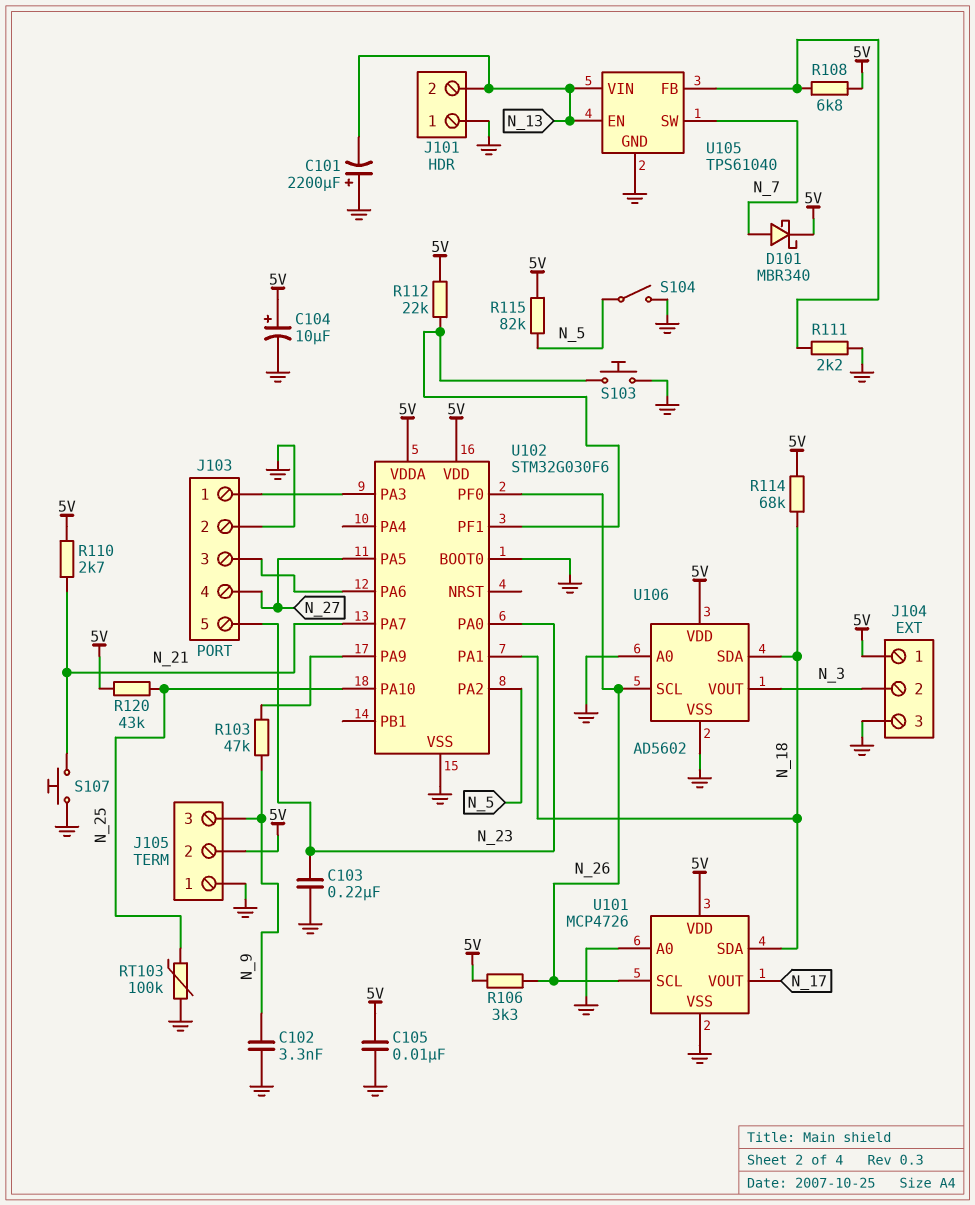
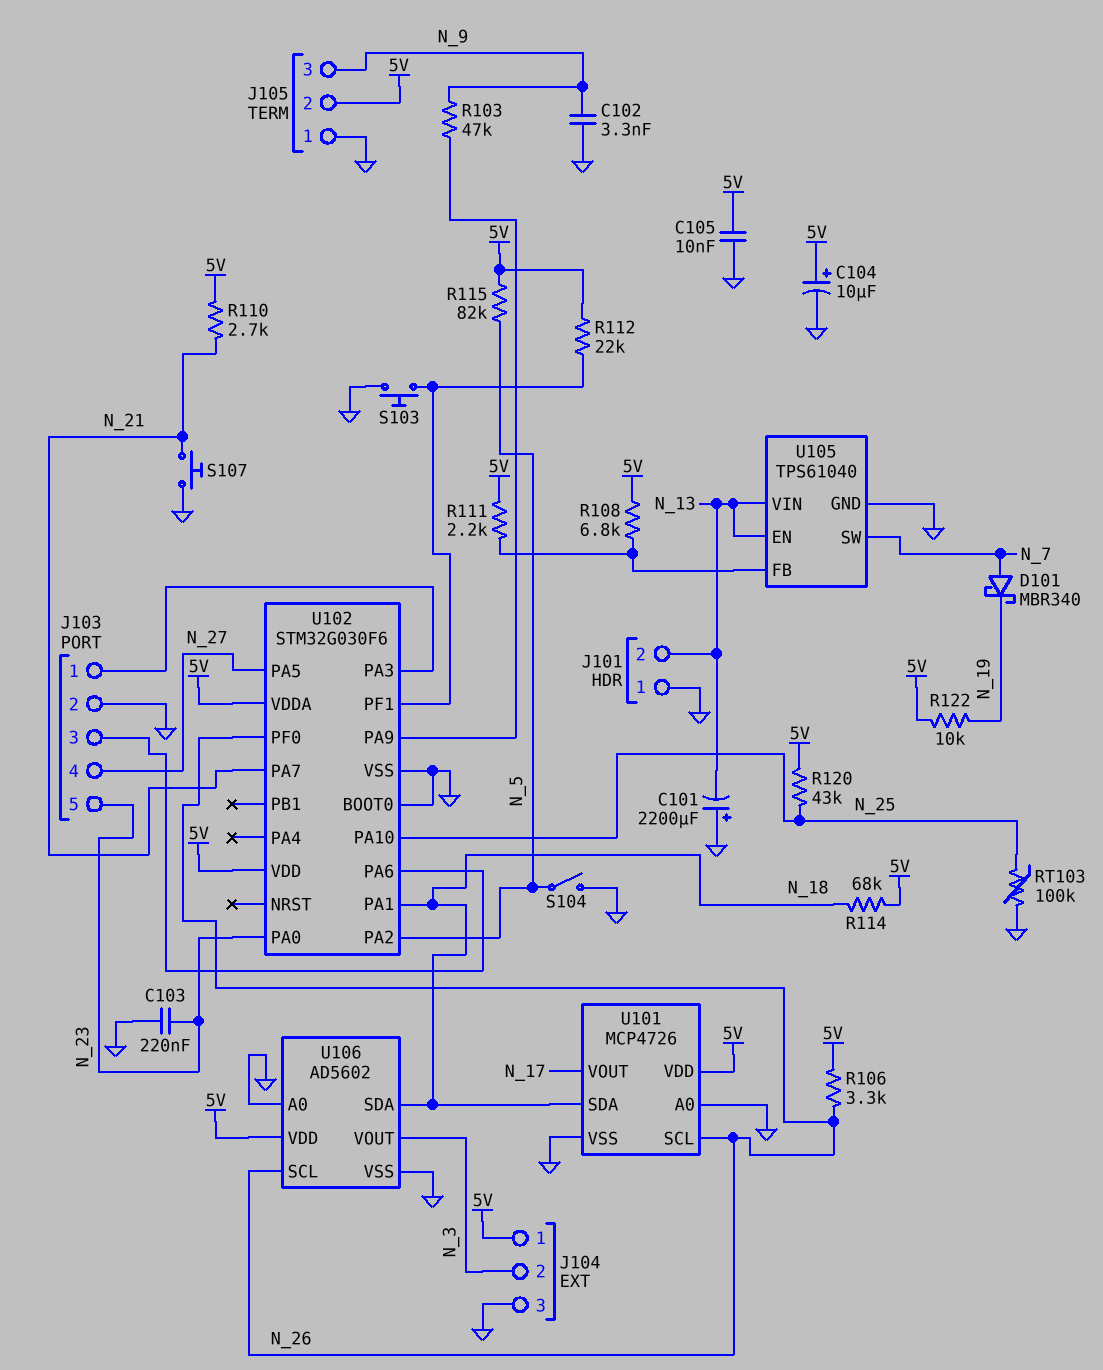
D101: schottky MBR340 (A N_7, K 5V) -> schottky MBR340 (A N_7, K N_19)
R111: 2.2k (GND, U105/FB) -> 2.2k (5V, U105/FB)
R122: none -> 10k (5V, N_19)

